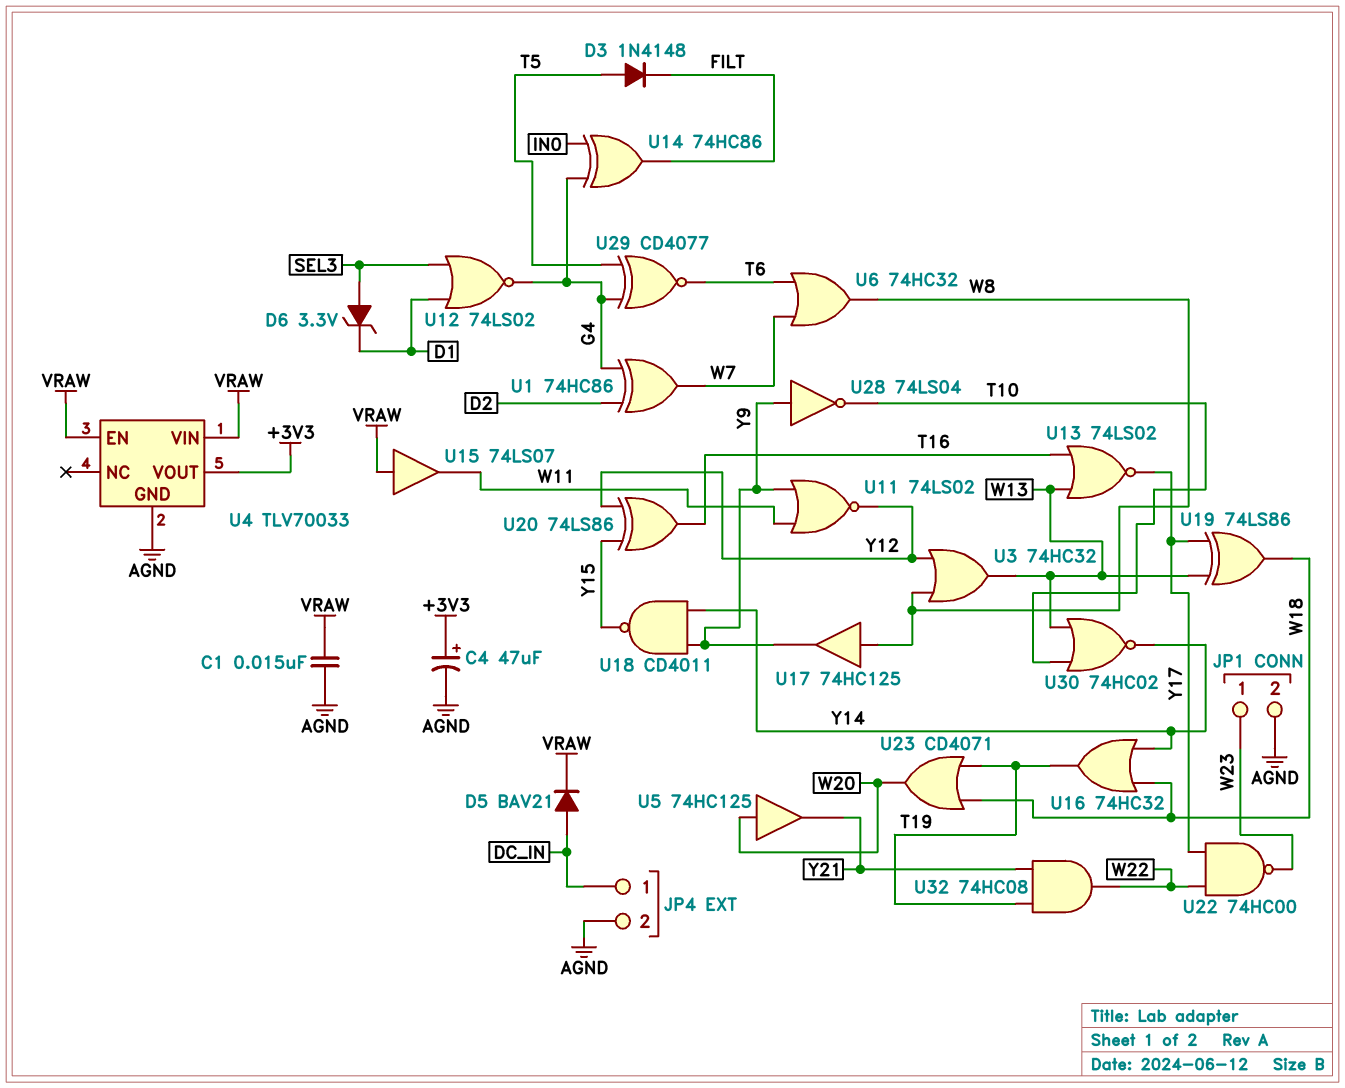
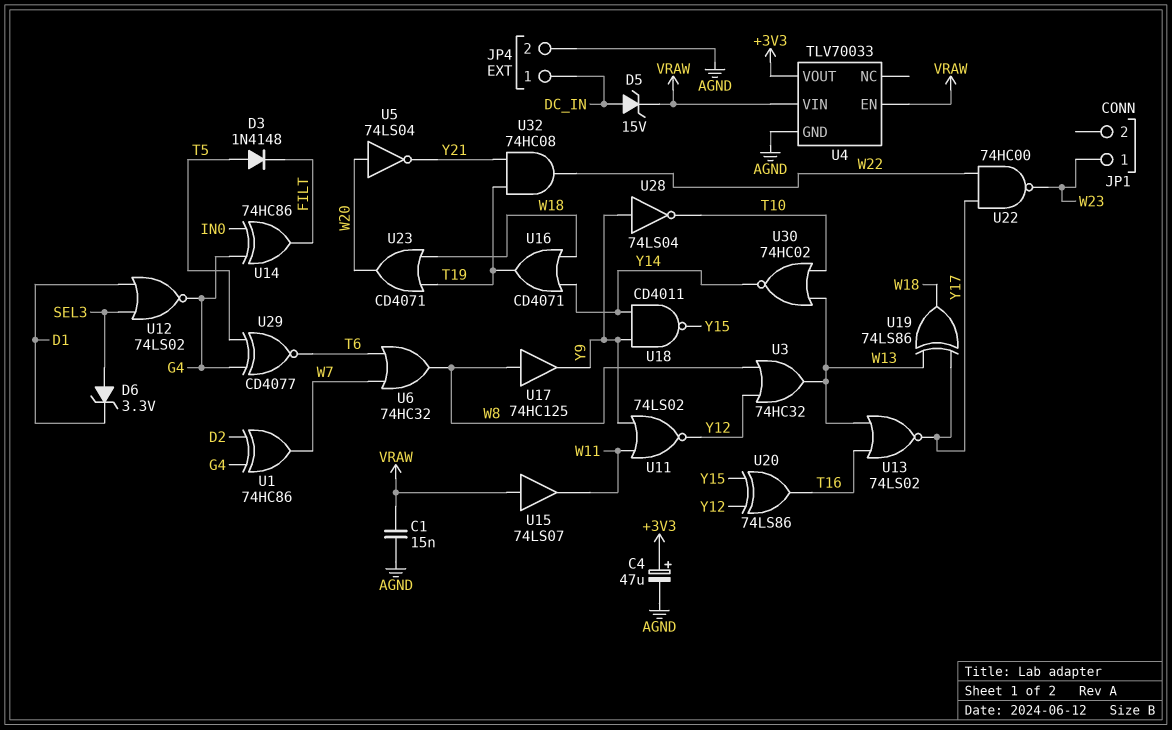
D5: diode BAV21 (A DC_IN, K VRAW) -> zener 15V (A DC_IN, K VRAW)
JP1 pin 2: AGND -> none
U5: buffer 74HC125 (in W20, out Y21) -> NOT 74LS04 (in W20, out Y21)
U16: OR 74HC32 (in W18, in Y14, out T19) -> OR CD4071 (in W18, in Y14, out T19)

